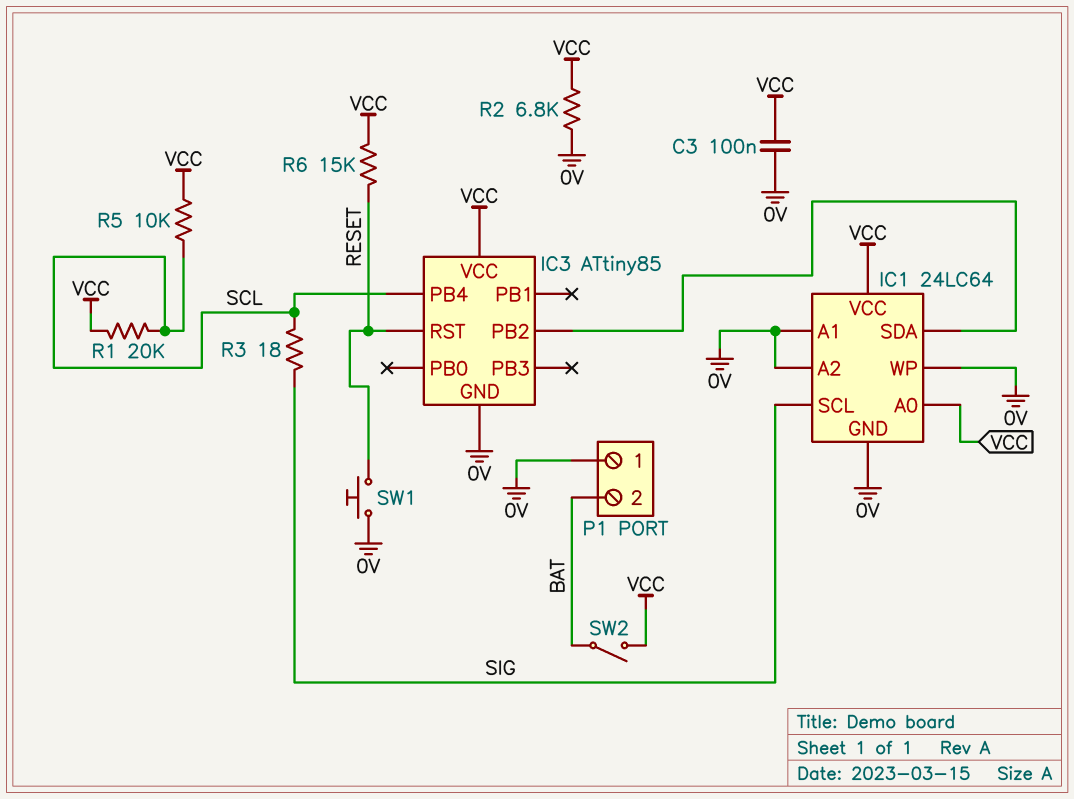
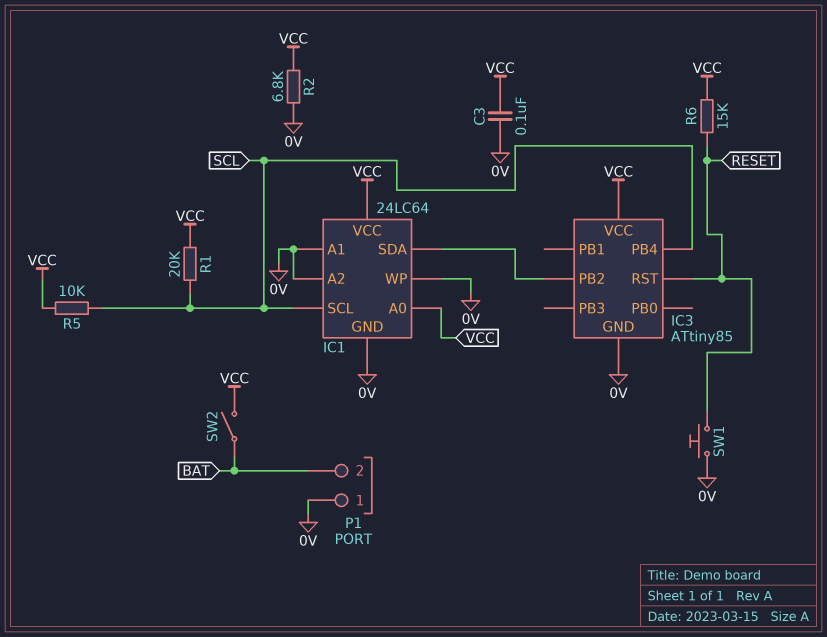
IC1 pin SCL: SIG -> SCL
R3: 18 (SCL, SIG) -> none

